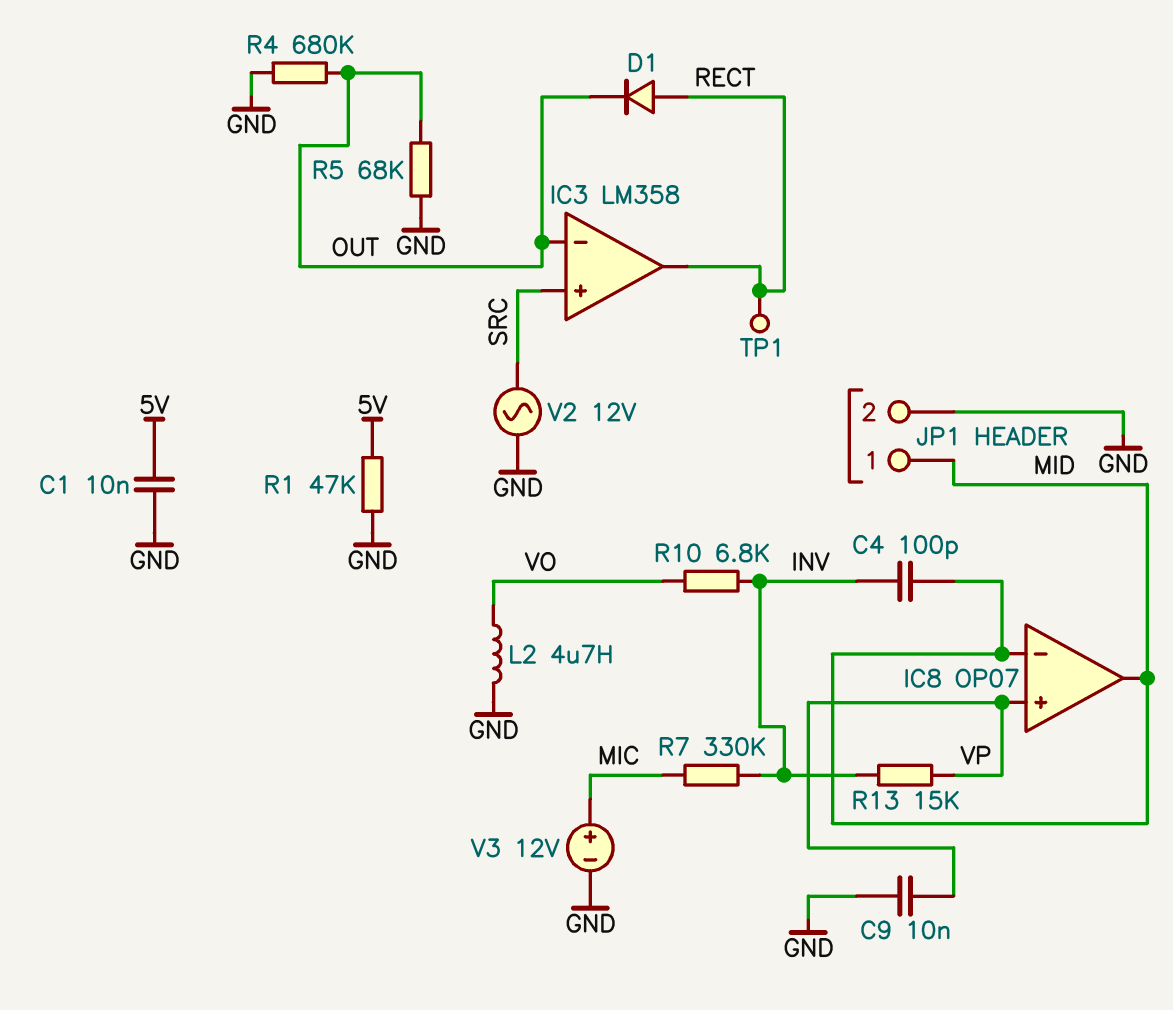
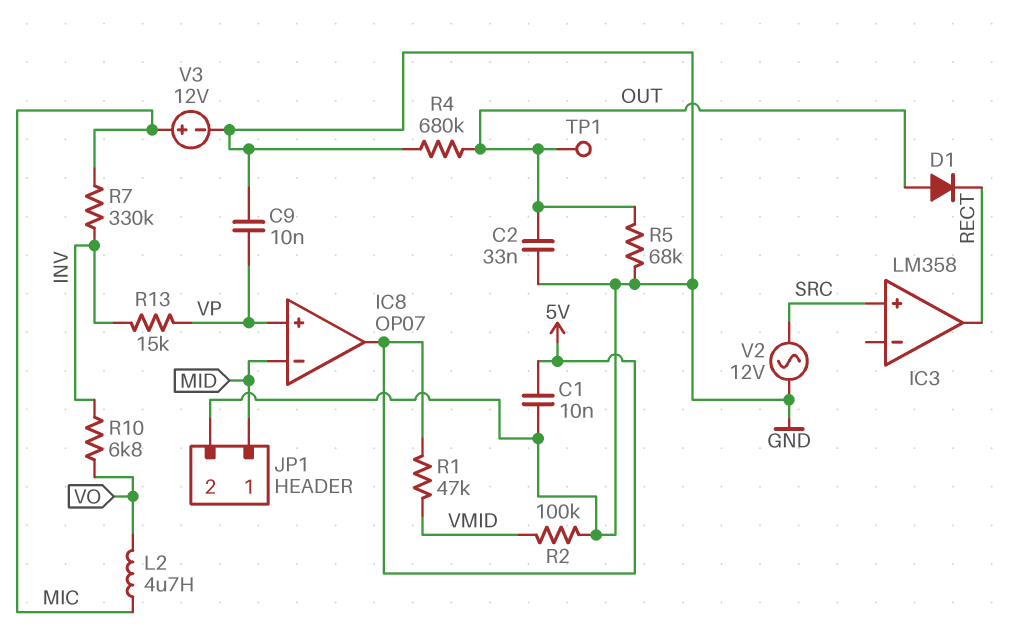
C2: none -> 33nF (GND, OUT)
C4: 100pF (INV, MID) -> none
D1: diode (A RECT, K OUT) -> diode (A OUT, K RECT)
IC3 pin in-: OUT -> none
IC8 pin out: MID -> 5V
L2: 4.7uH (GND, VO) -> 4.7uH (MIC, VO)
R1: 47k (5V, GND) -> 47k (5V, VMID)
R2: none -> 100k (GND, VMID)
TP1: test point (RECT) -> test point (OUT)

